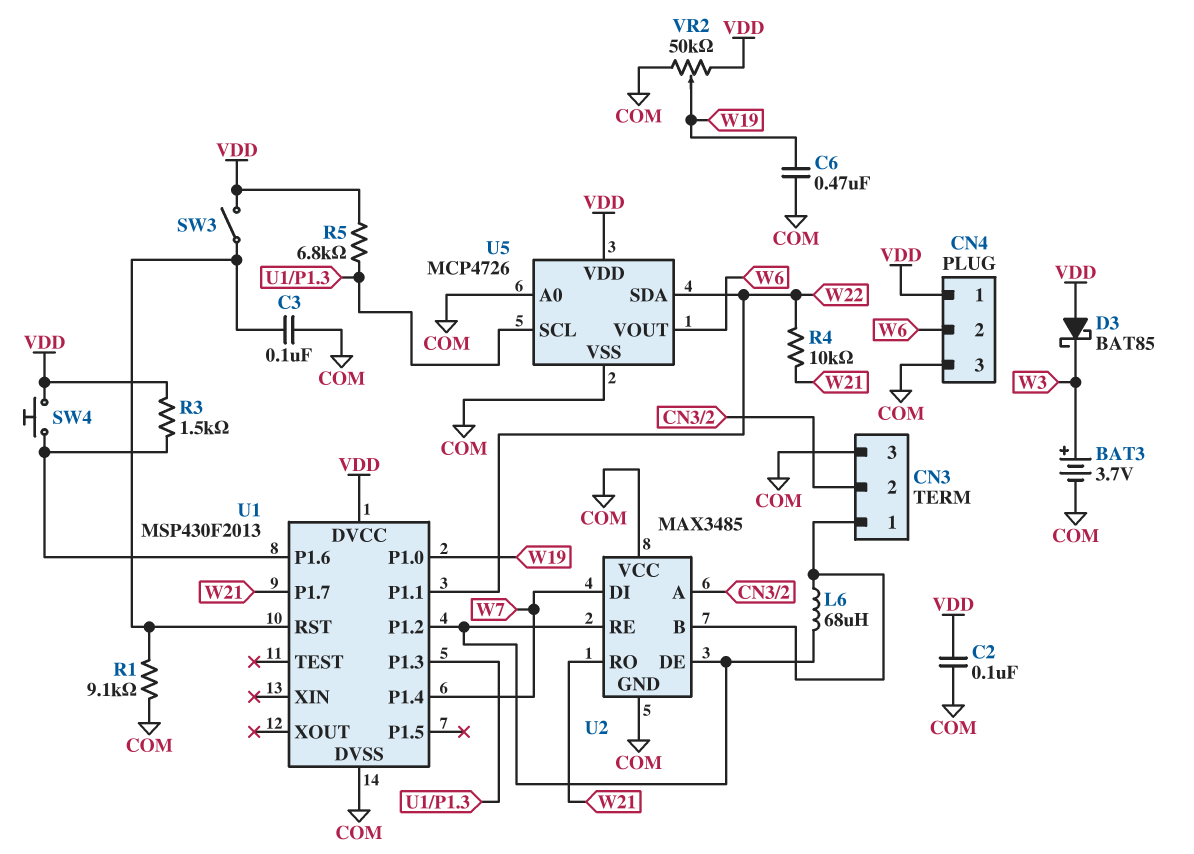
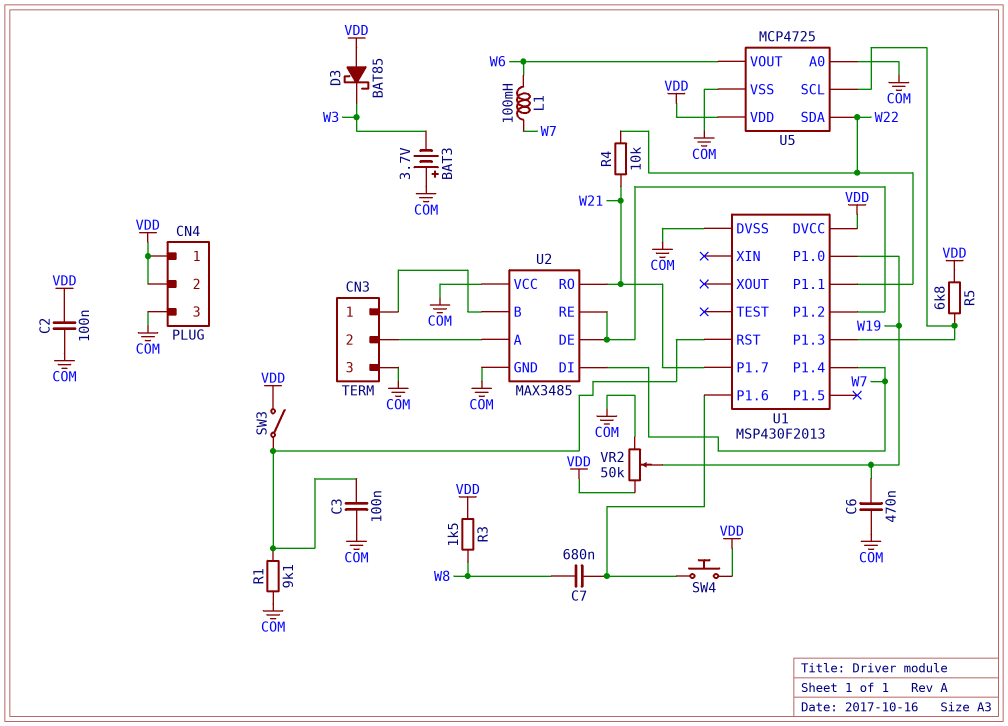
BAT3: 3.7V (plus W3, minus COM) -> 3.7V (plus COM, minus W3)
C7: none -> 680nF (U1/P1.6, W8)
CN4 pin 2: W6 -> VDD
L1: none -> 100mH (W6, W7)
L6: 68uH (CN3/1, U1/P1.2) -> none
R3: 1.5k (U1/P1.6, VDD) -> 1.5k (VDD, W8)
U5: MCP4726 -> MCP4725

